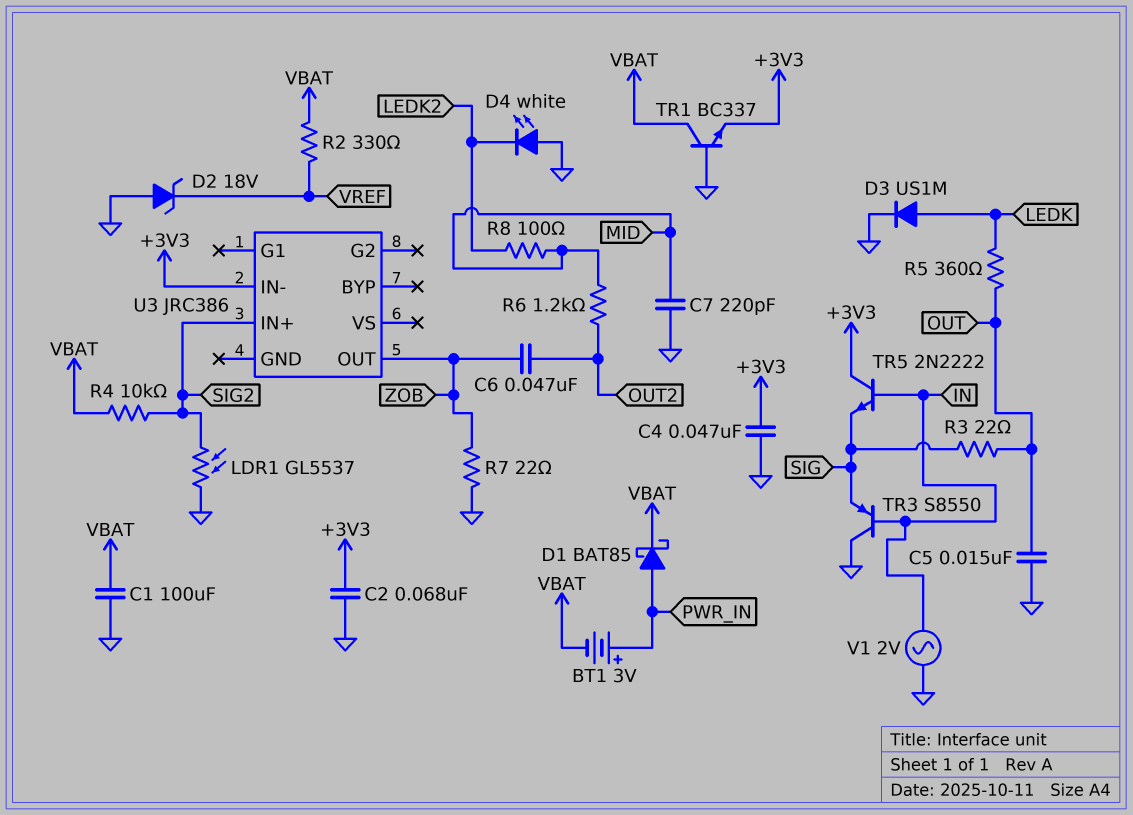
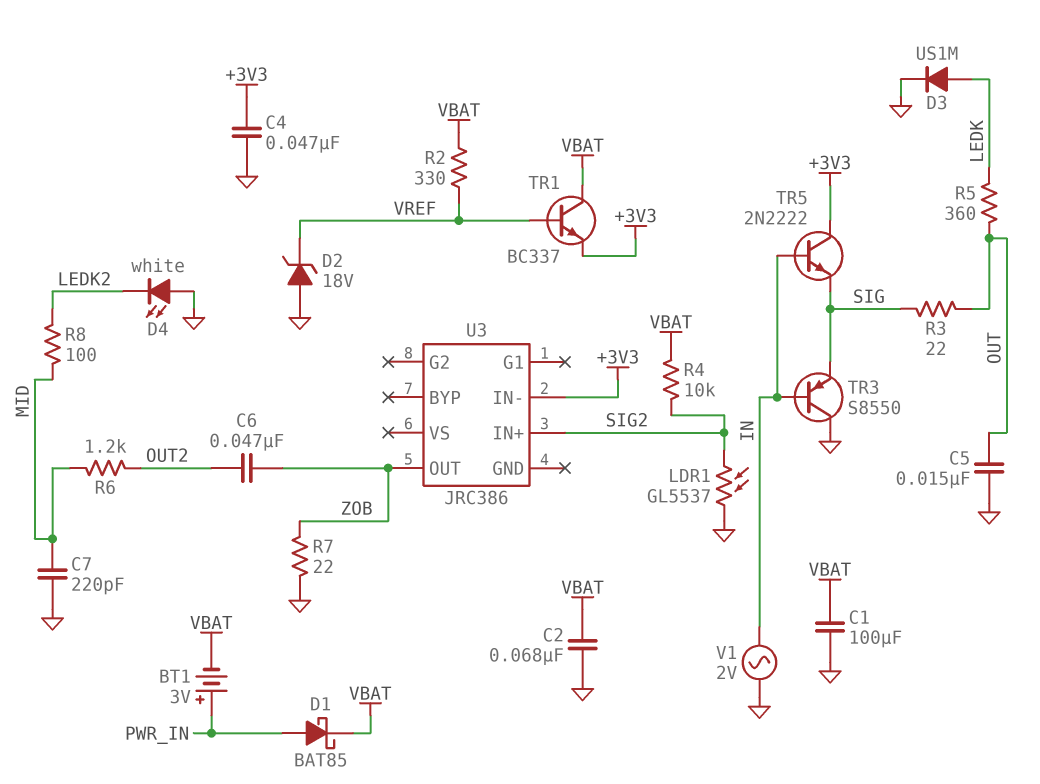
C2: 68nF (+3V3, GND) -> 68nF (GND, VBAT)
TR1: NPN BC337 (B GND, C VBAT, E +3V3) -> NPN BC337 (B VREF, C VBAT, E +3V3)

